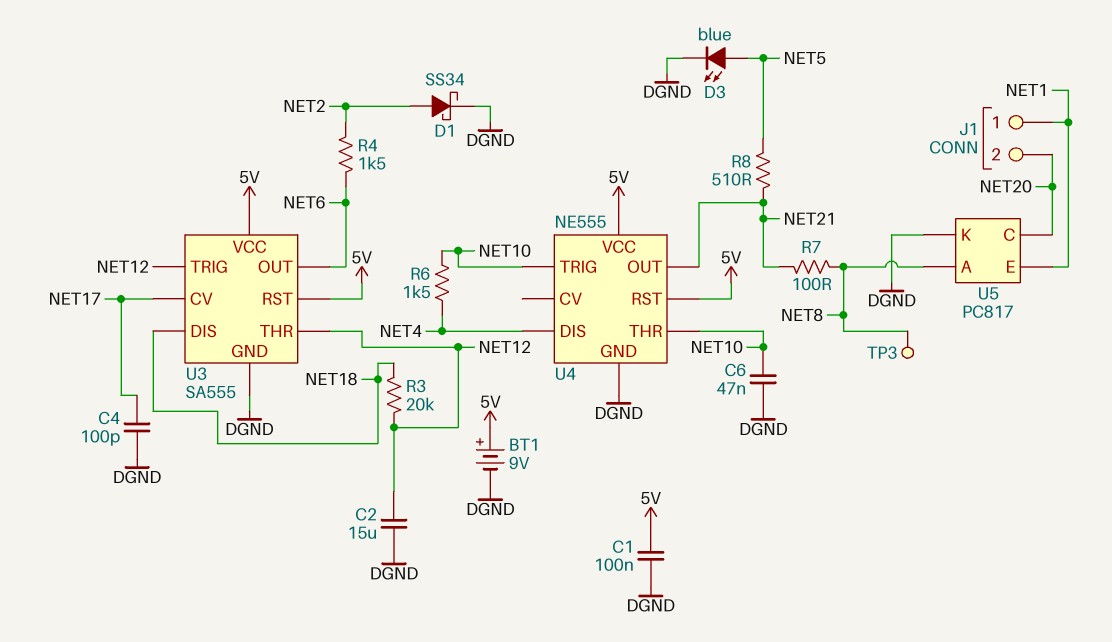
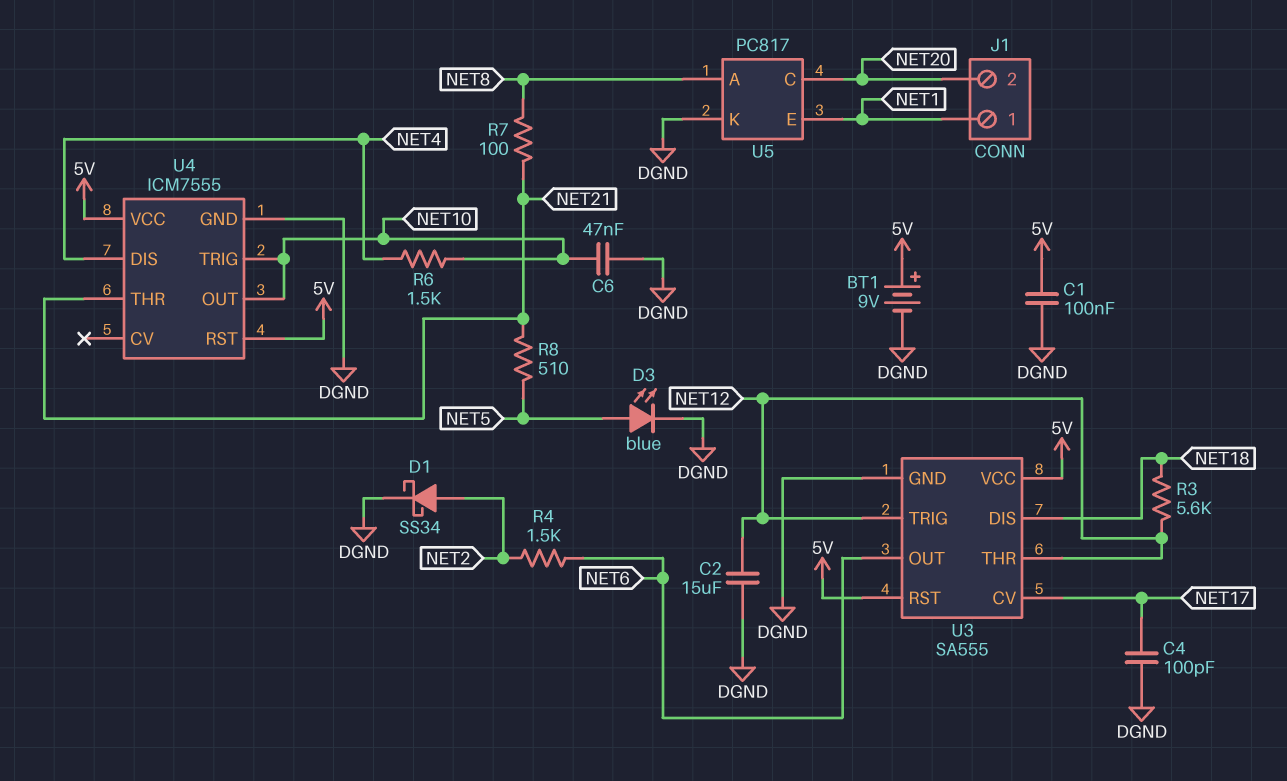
R3: 20k (NET12, NET18) -> 5.6k (NET12, NET18)
TP3: test point (NET8) -> none
U4: NE555 -> ICM7555
U4 pin OUT: NET21 -> NET10
U4 pin THR: NET10 -> NET21

